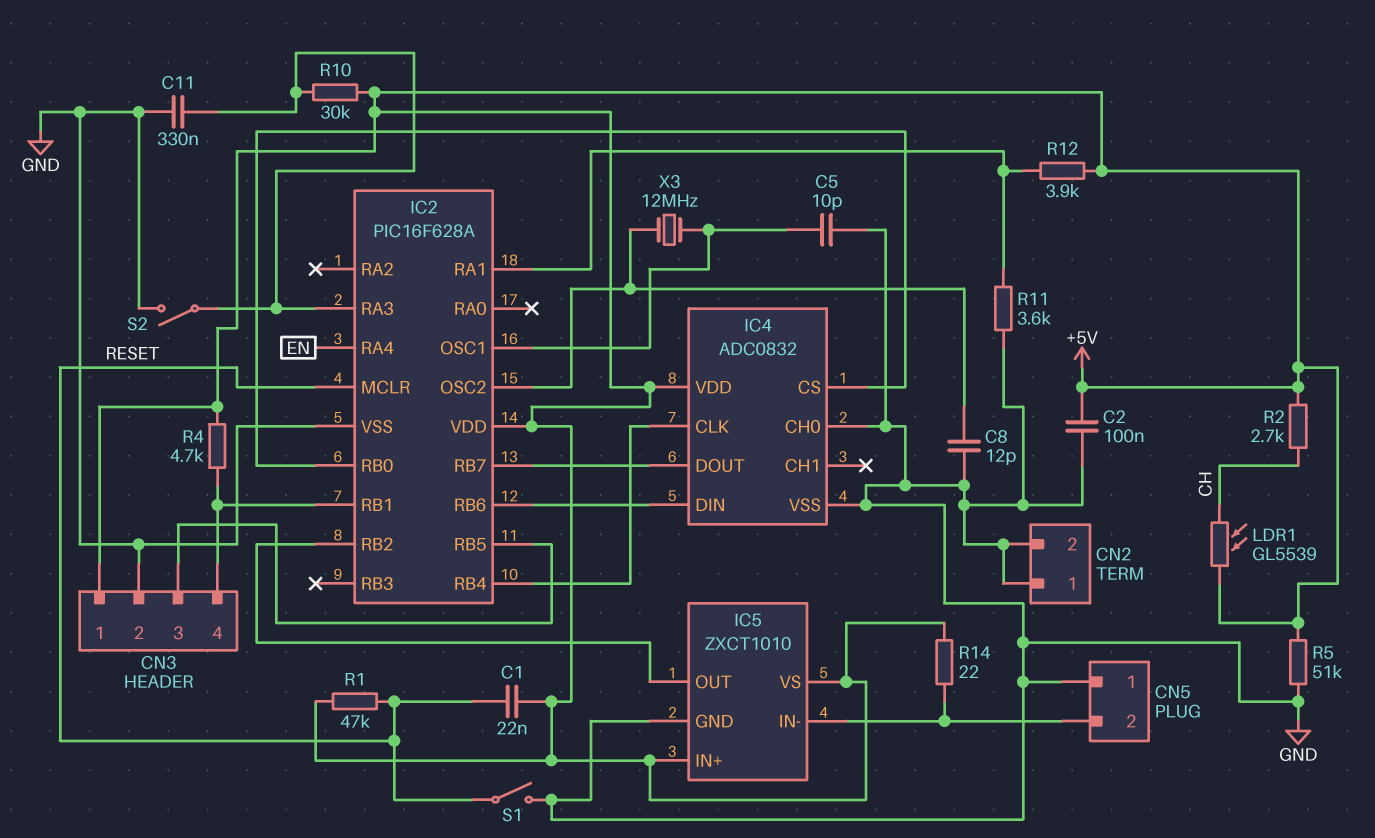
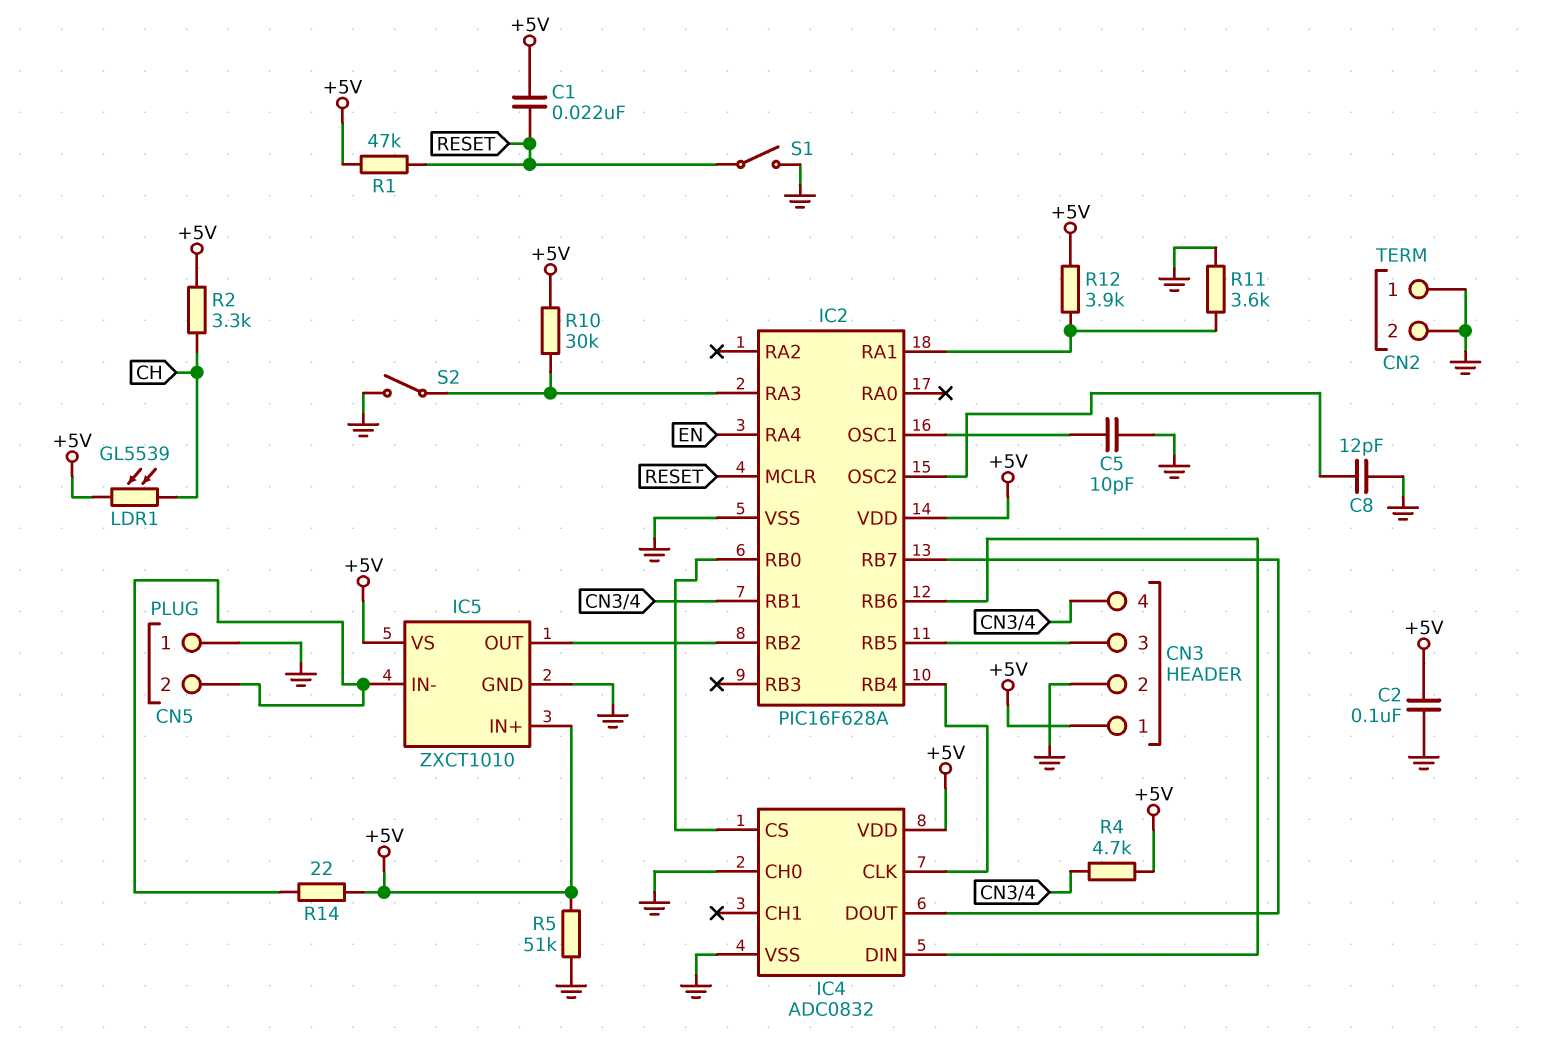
C11: 330nF (GND, IC2/RA3) -> none
R2: 2.7k (+5V, CH) -> 3.3k (+5V, CH)
X3: 12MHz (IC2/OSC1, IC2/OSC2) -> none

